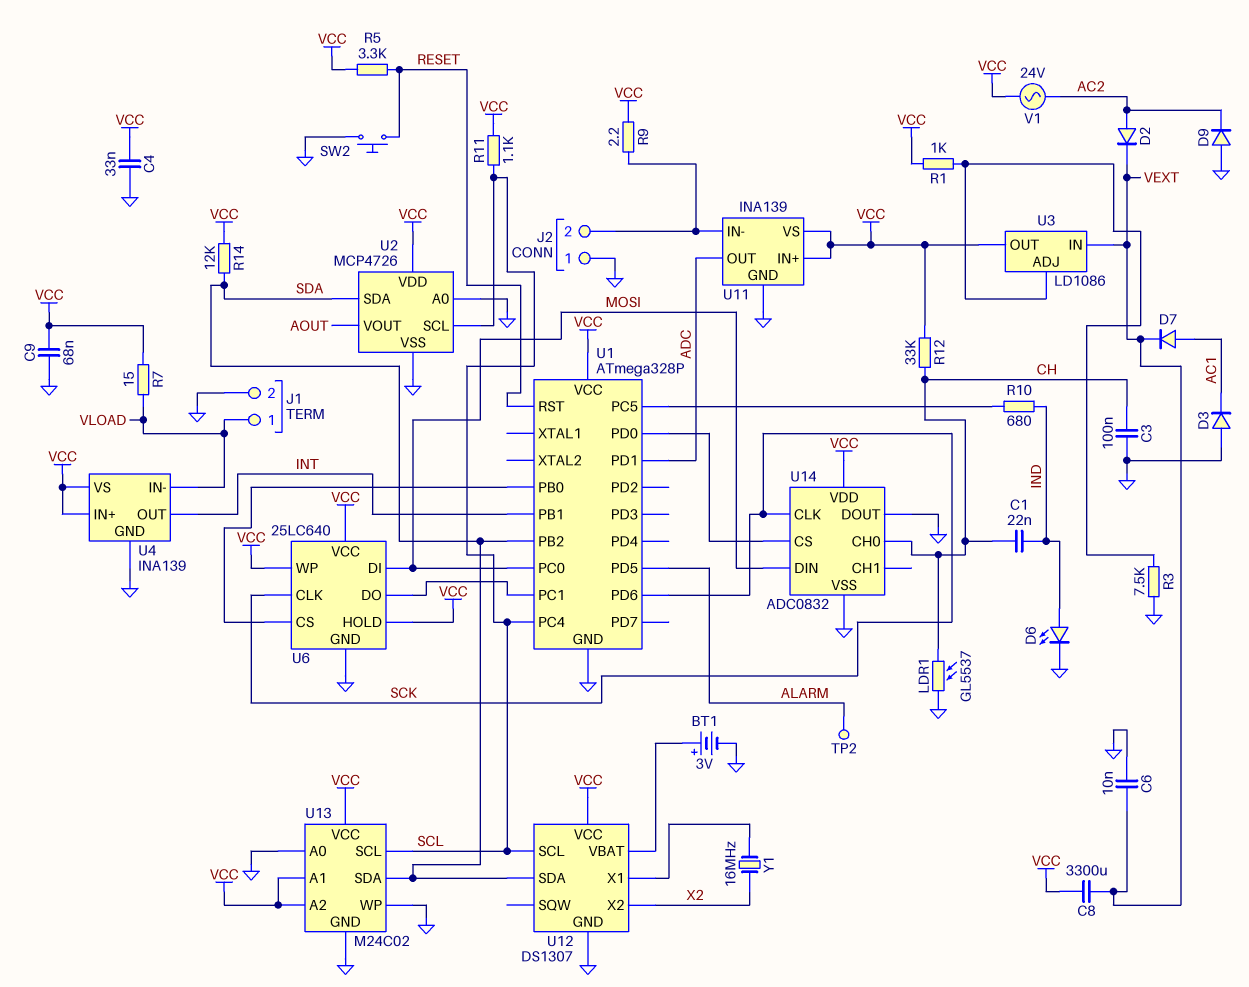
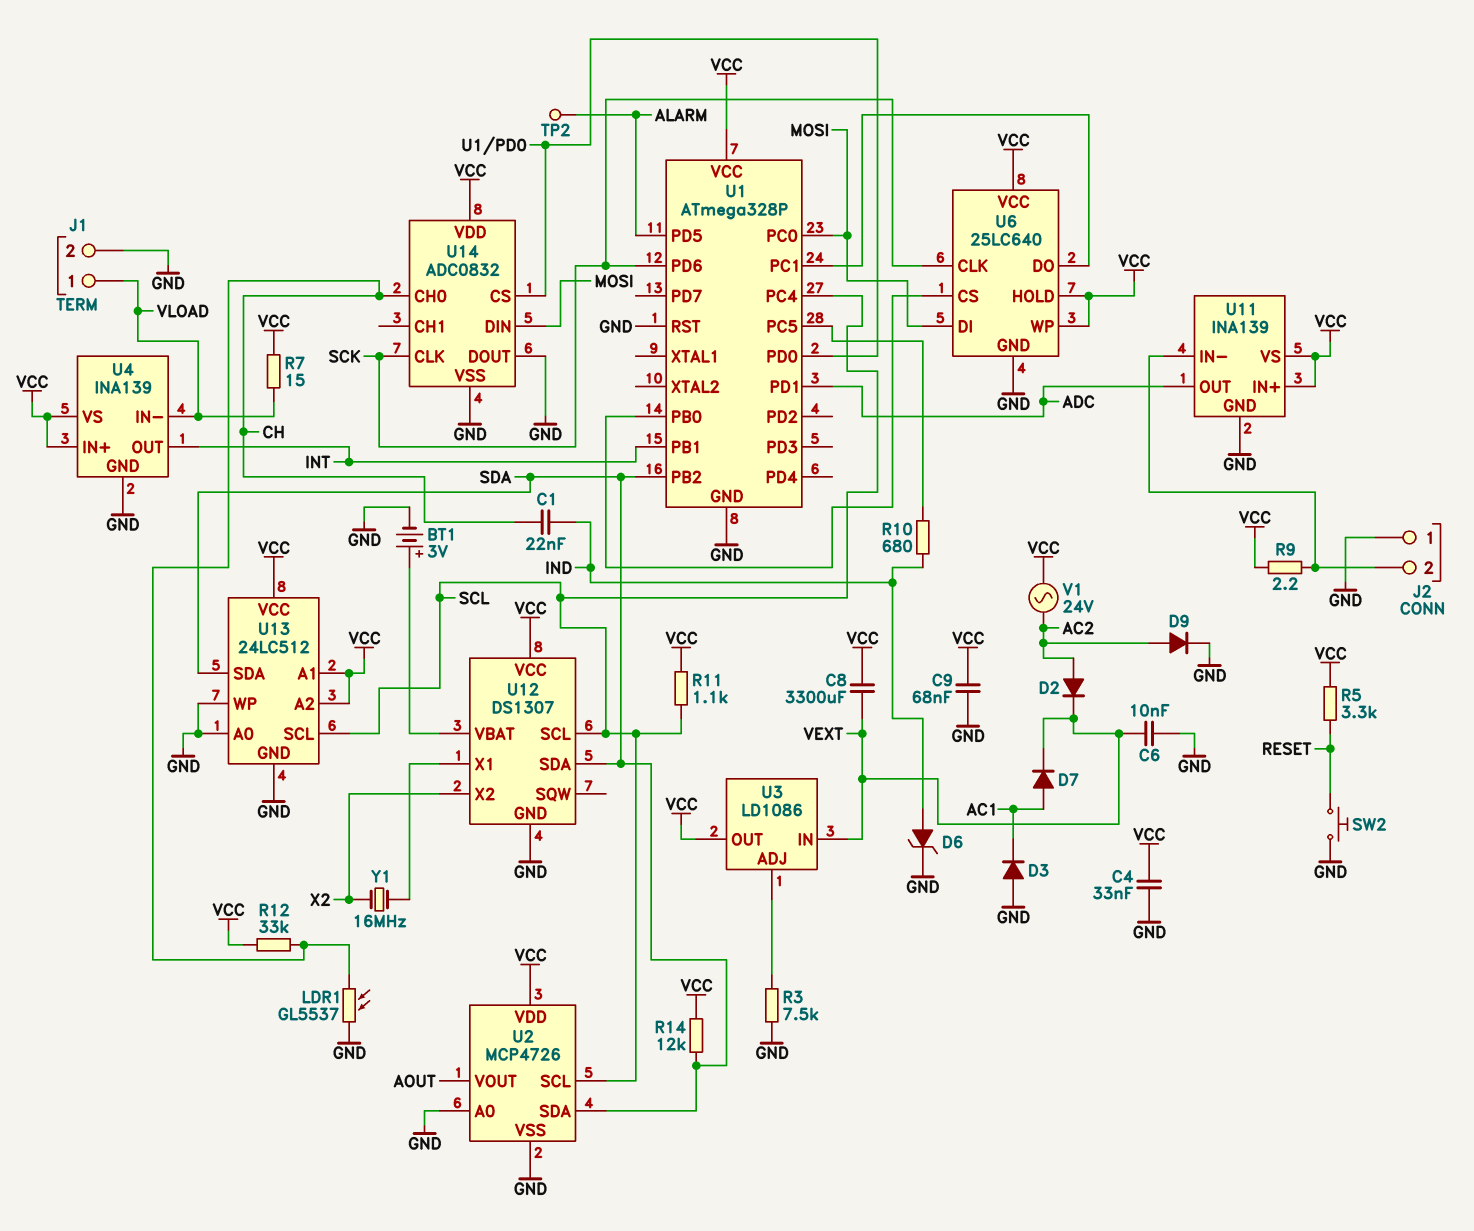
C3: 100nF (CH, GND) -> none
D6: LED (A IND, K GND) -> zener (A IND, K GND)
D9: diode (A GND, K AC2) -> diode (A AC2, K GND)
R1: 1k (U3/ADJ, VCC) -> none
U1 pin RST: RESET -> GND
U13: M24C02 -> 24LC512

